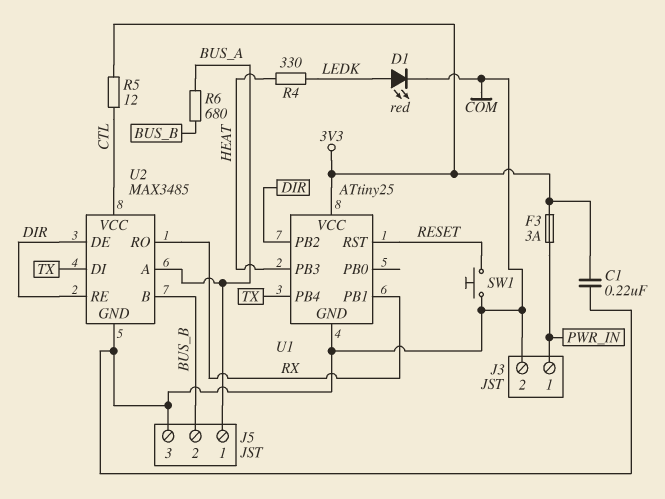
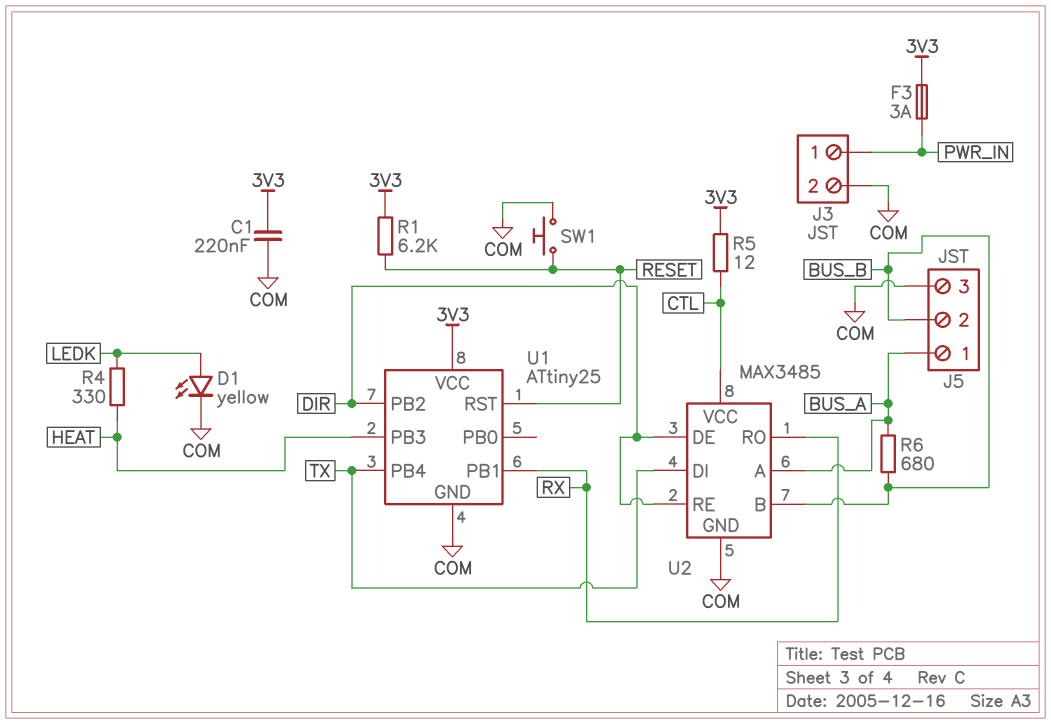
D1: LED red (A LEDK, K COM) -> LED yellow (A LEDK, K COM)
R1: none -> 6.2k (3V3, RESET)

